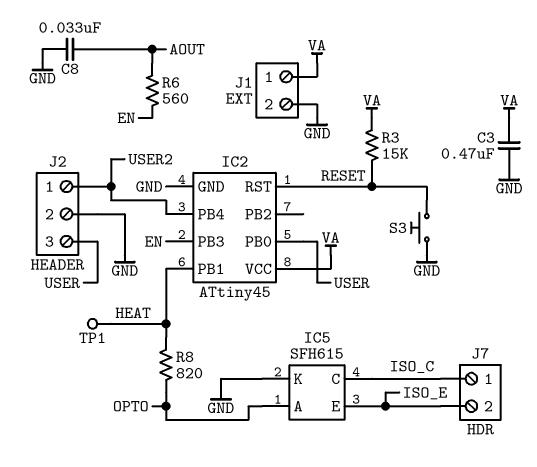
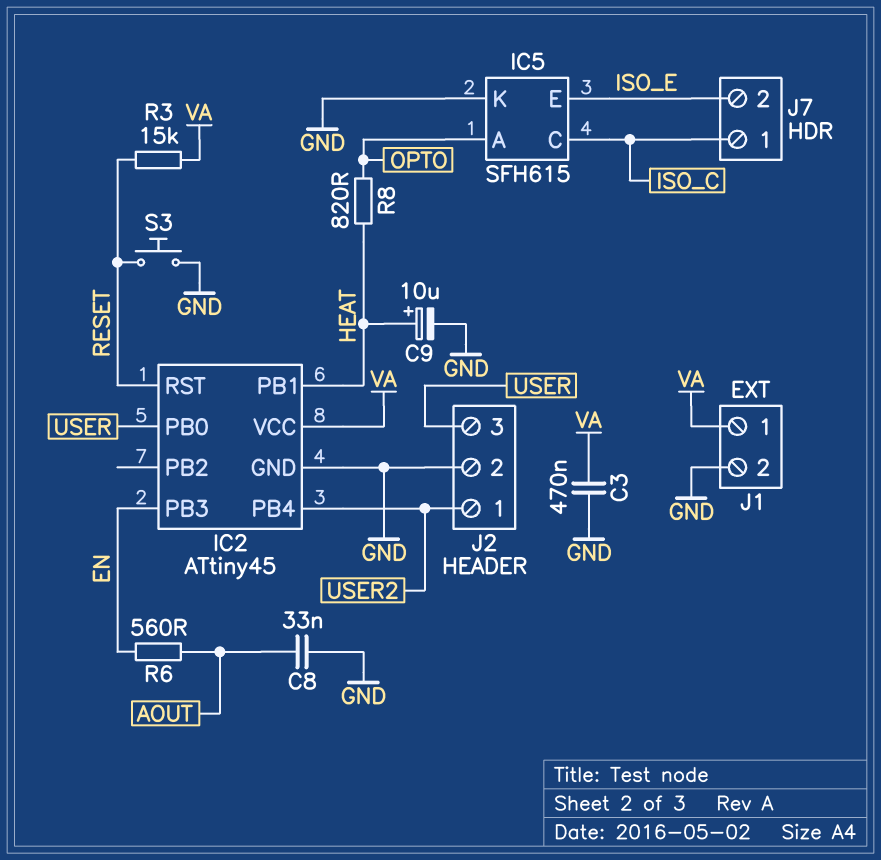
C9: none -> 10uF (plus HEAT, minus GND)
TP1: test point (HEAT) -> none

